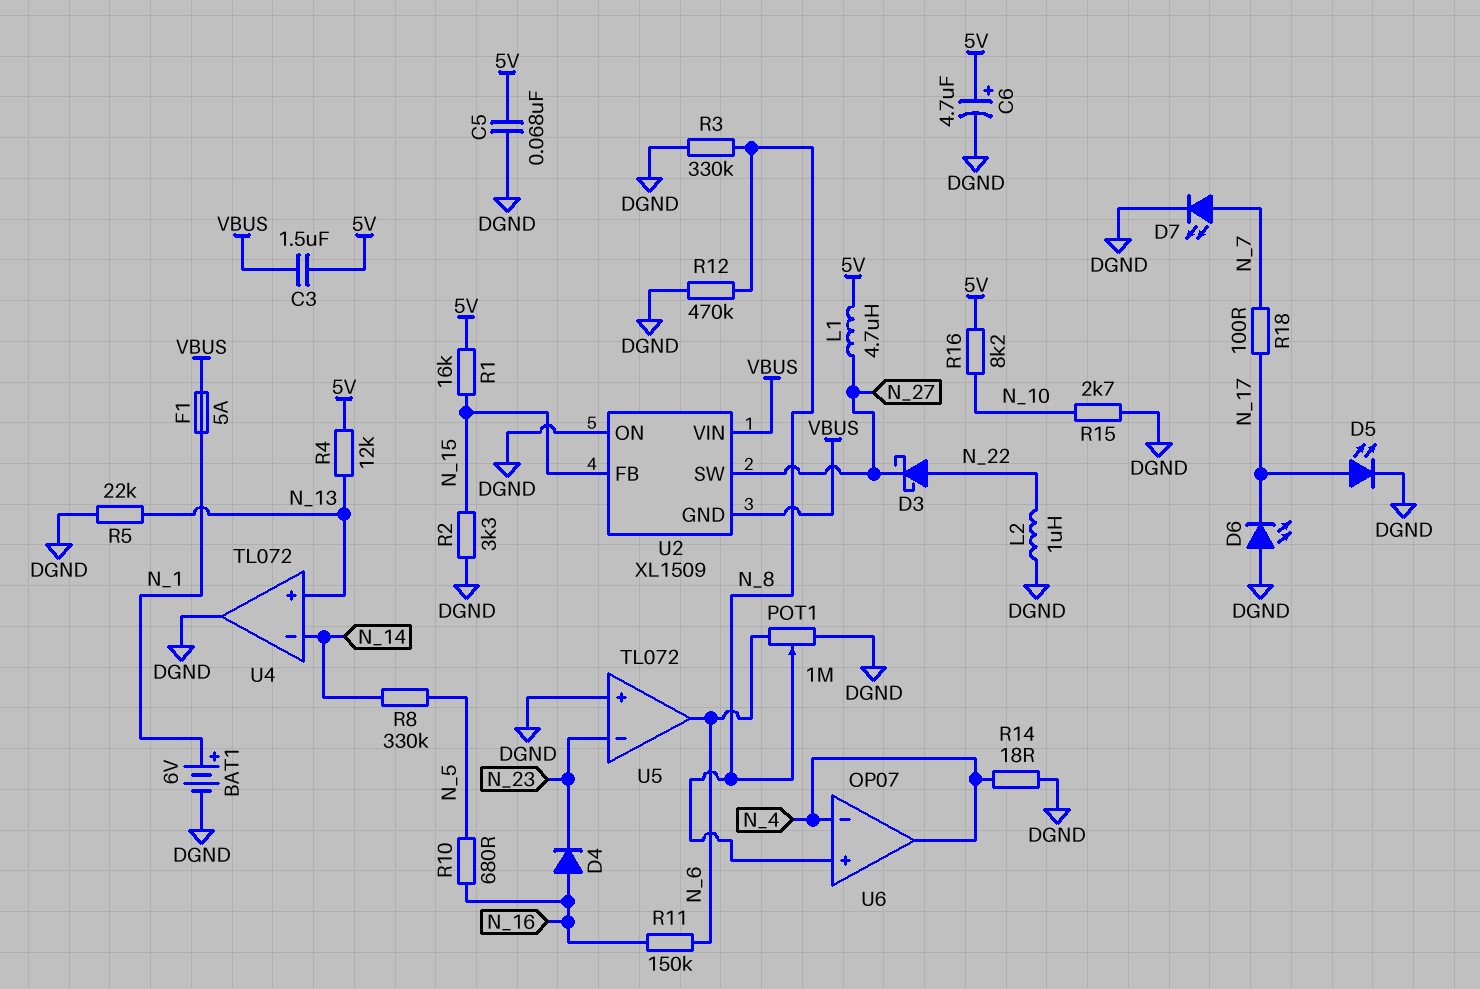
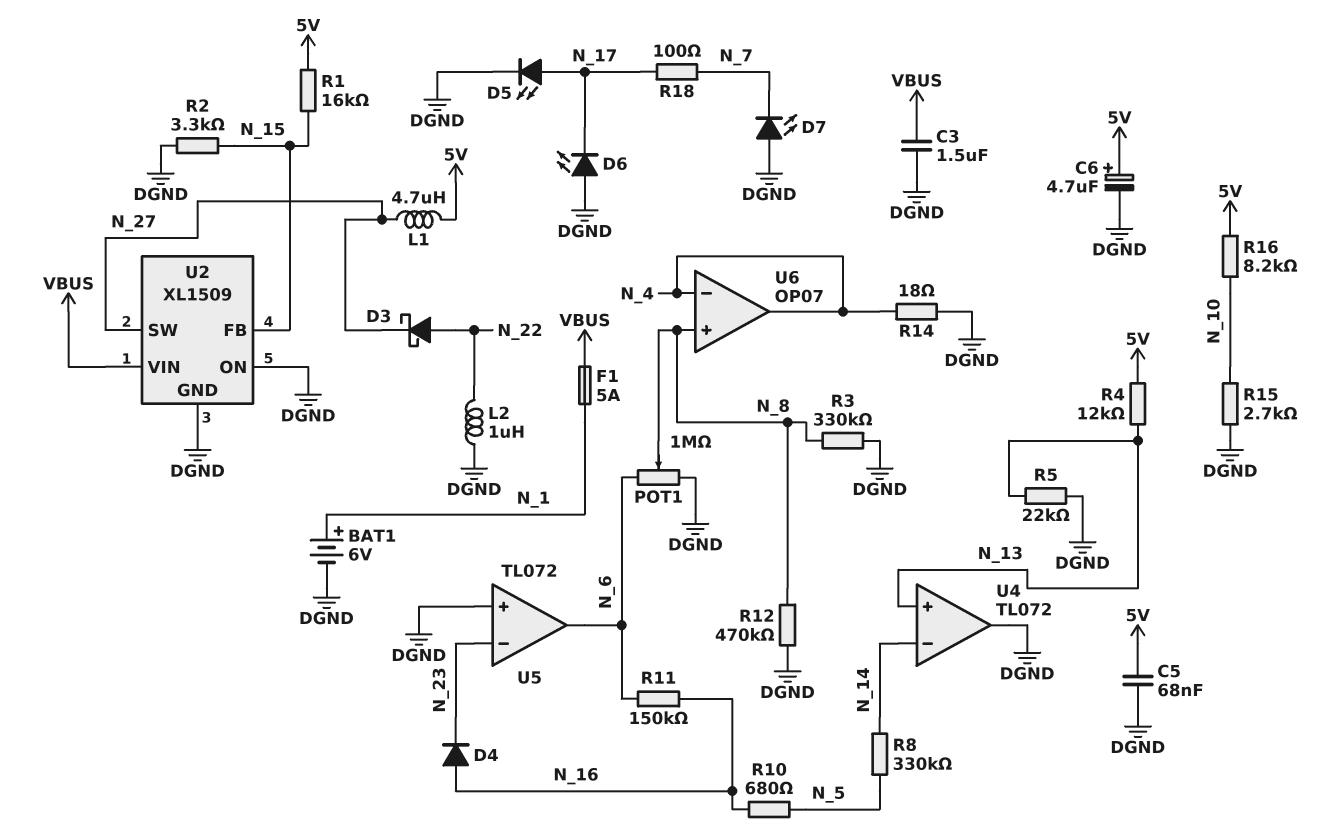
C3: 1.5uF (5V, VBUS) -> 1.5uF (DGND, VBUS)
D7: LED (A N_7, K DGND) -> LED (A DGND, K N_7)
U2 pin GND: VBUS -> DGND

